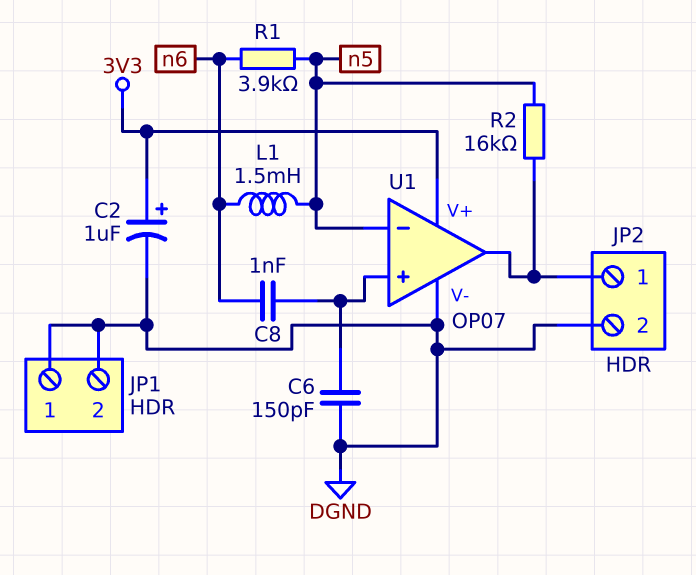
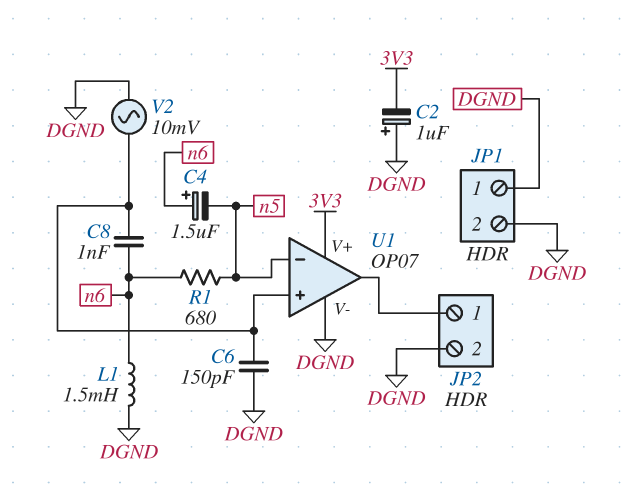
C2: 1uF (plus 3V3, minus DGND) -> 1uF (plus DGND, minus 3V3)
C4: none -> 1.5uF (plus n6, minus n5)
L1: 1.5mH (n5, n6) -> 1.5mH (DGND, n6)
R1: 3.9k (n5, n6) -> 680 (n5, n6)
R2: 16k (JP2/1, n5) -> none
V2: none -> AC 10mV (DGND, U1/in+)

